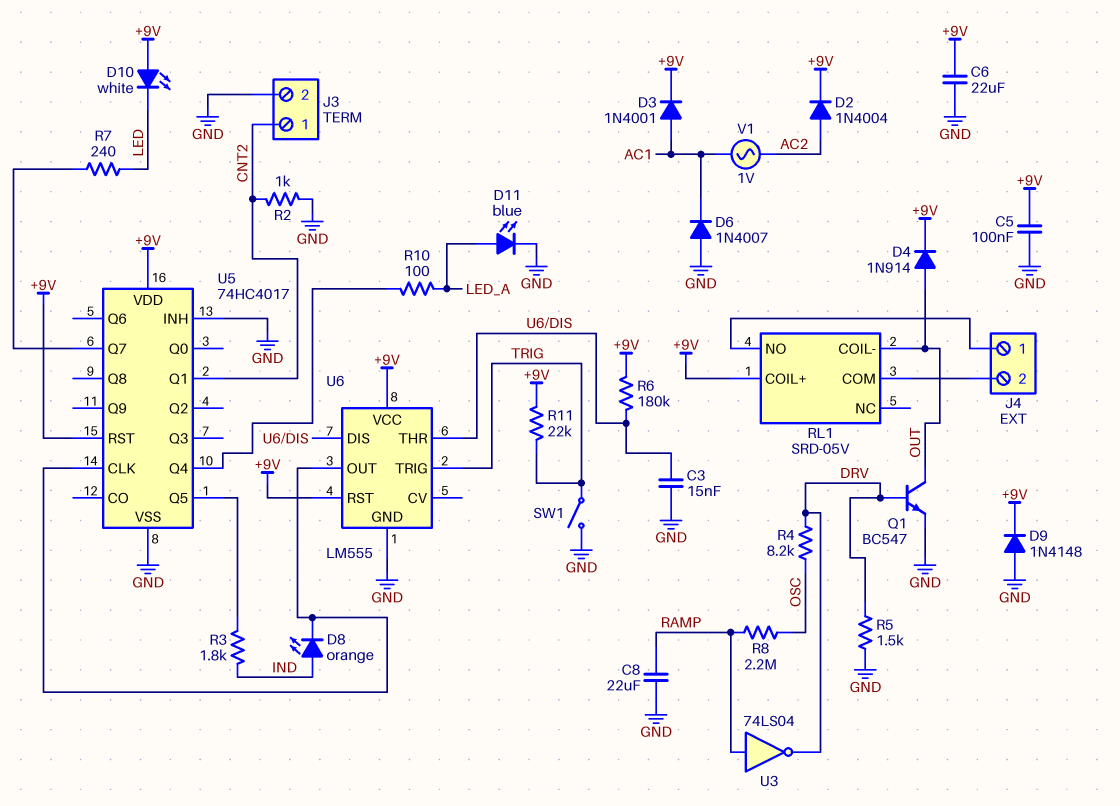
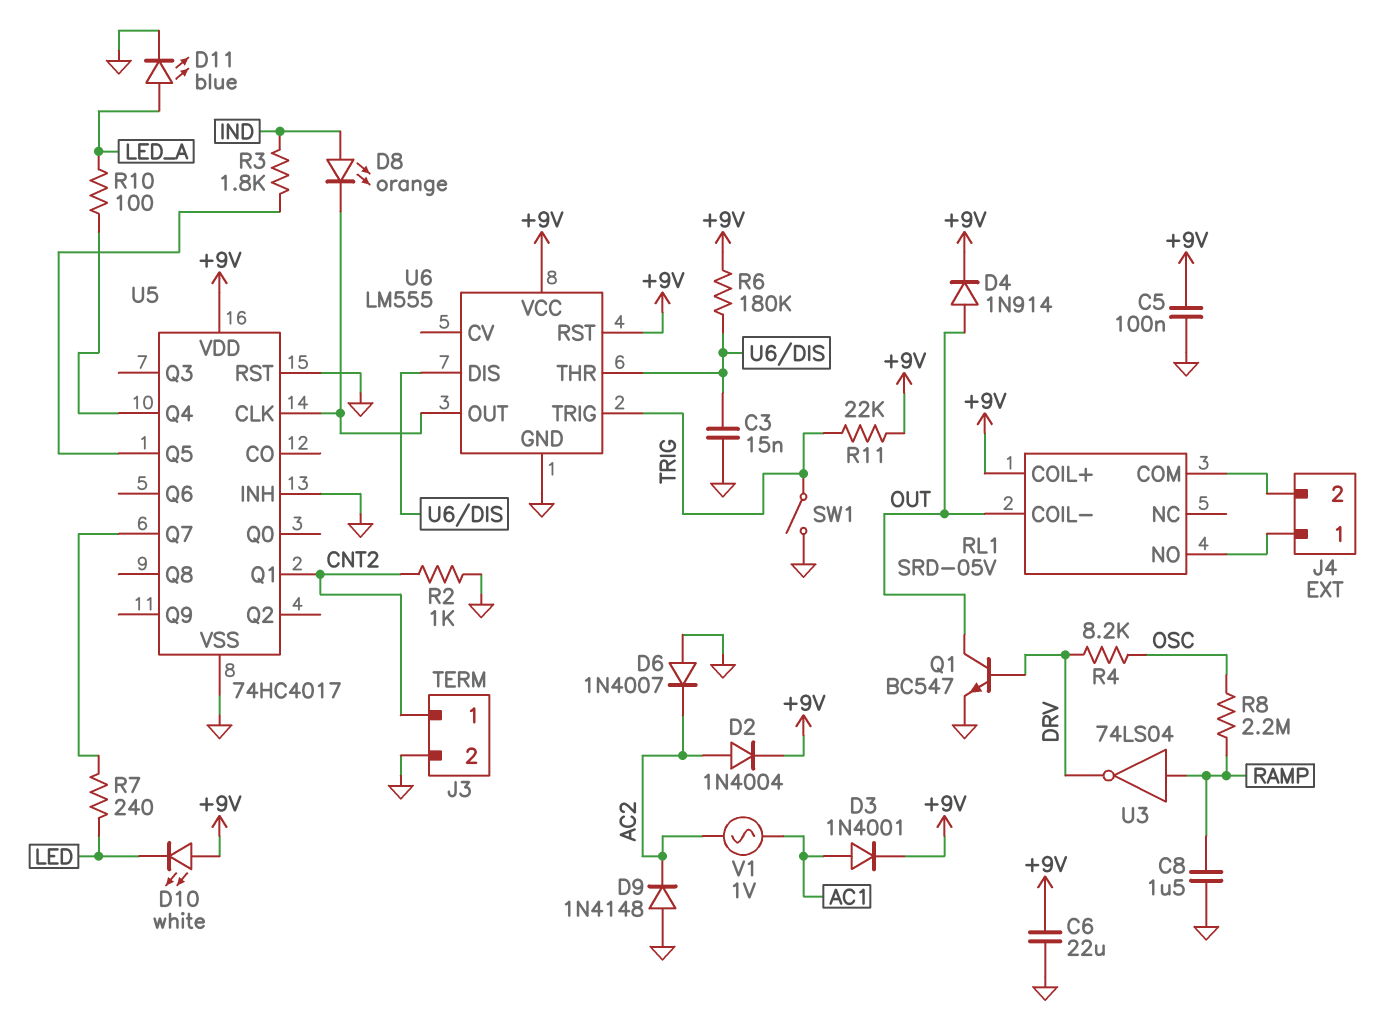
C8: 22uF (GND, RAMP) -> 1.5uF (GND, RAMP)
D6: diode 1N4007 (A GND, K AC1) -> diode 1N4007 (A GND, K AC2)
D9: diode 1N4148 (A GND, K +9V) -> diode 1N4148 (A GND, K AC2)
R5: 1.5k (DRV, GND) -> none
U5 pin RST: +9V -> GND

